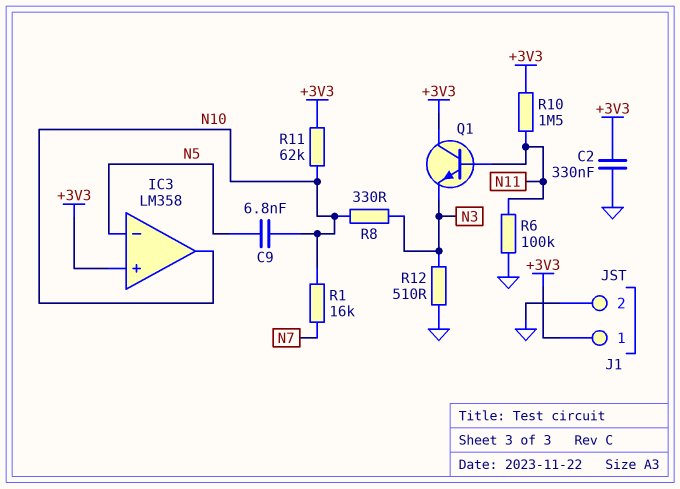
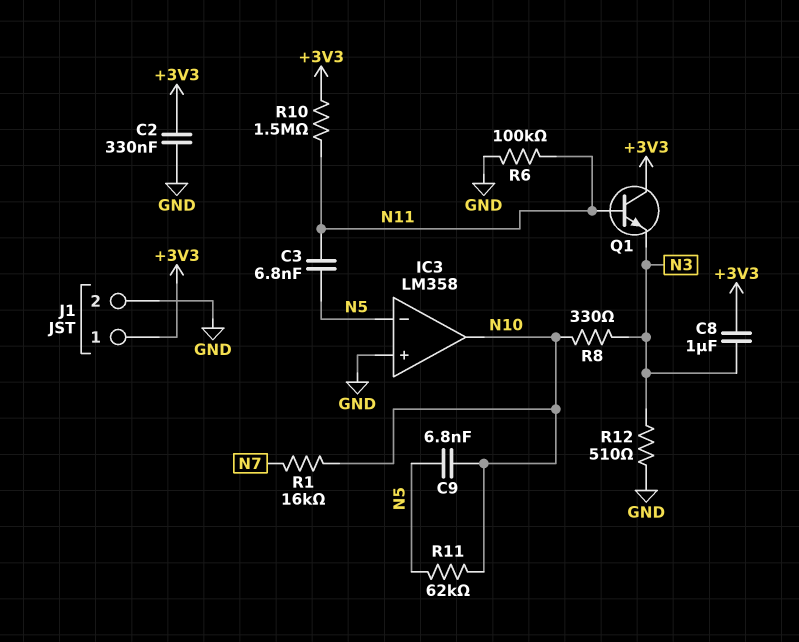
C3: none -> 6.8nF (N5, N11)
C8: none -> 1uF (+3V3, N3)
IC3 pin in+: +3V3 -> GND
R11: 62k (+3V3, N10) -> 62k (N5, N10)

